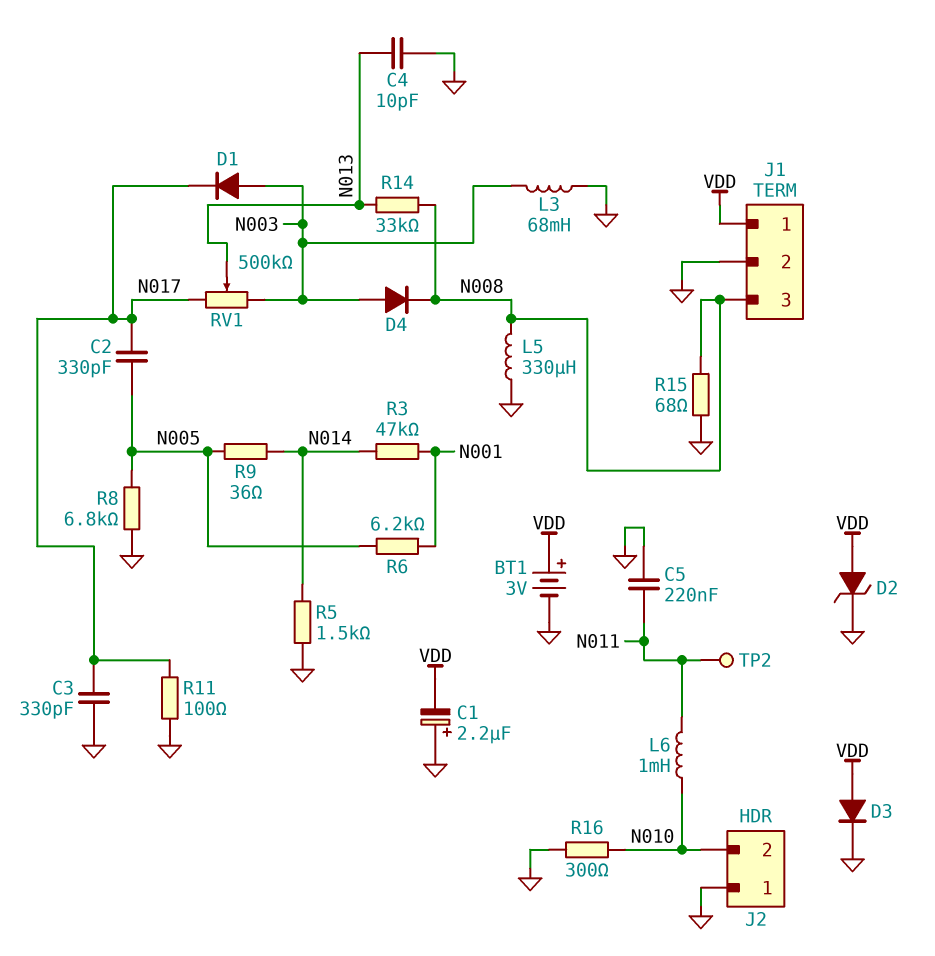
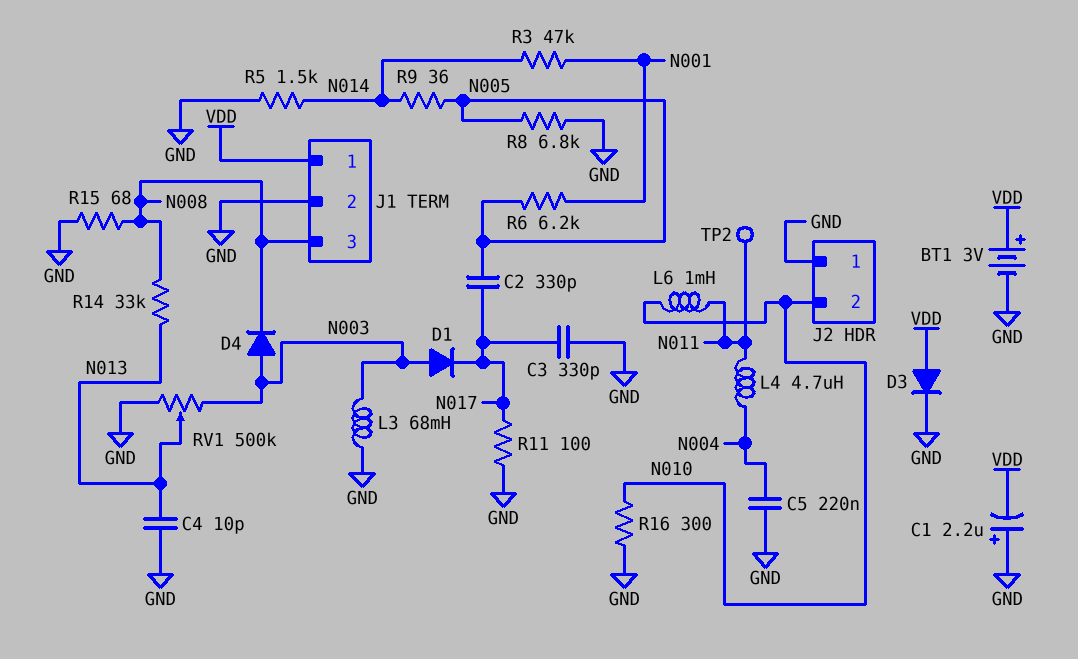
C5: 220nF (GND, N011) -> 220nF (GND, N004)
D2: zener (A VDD, K GND) -> none
L4: none -> 4.7uH (N004, N011)
L5: 330uH (GND, N008) -> none
RV1: 500k (N003, N017, wiper N013) -> 500k (GND, N003, wiper N013)

